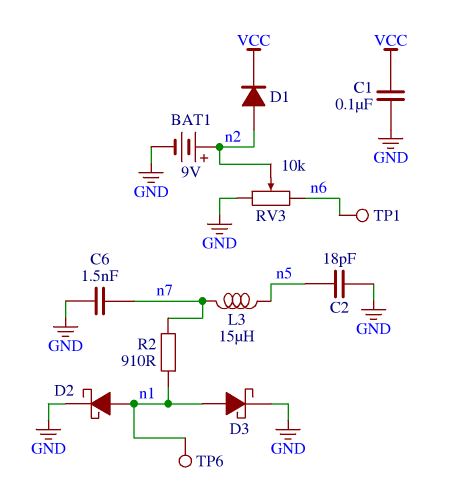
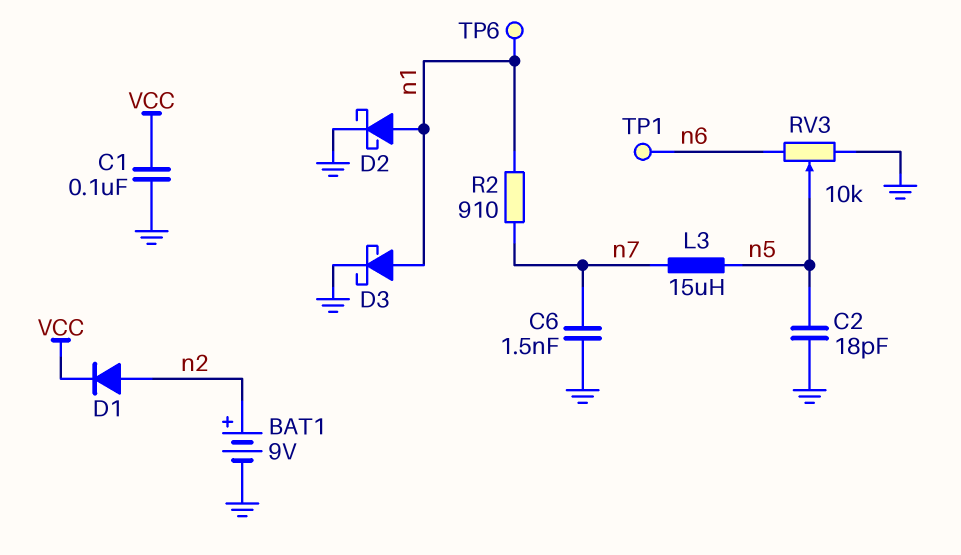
RV3: 10k (GND, n6, wiper n2) -> 10k (GND, n6, wiper n5)

